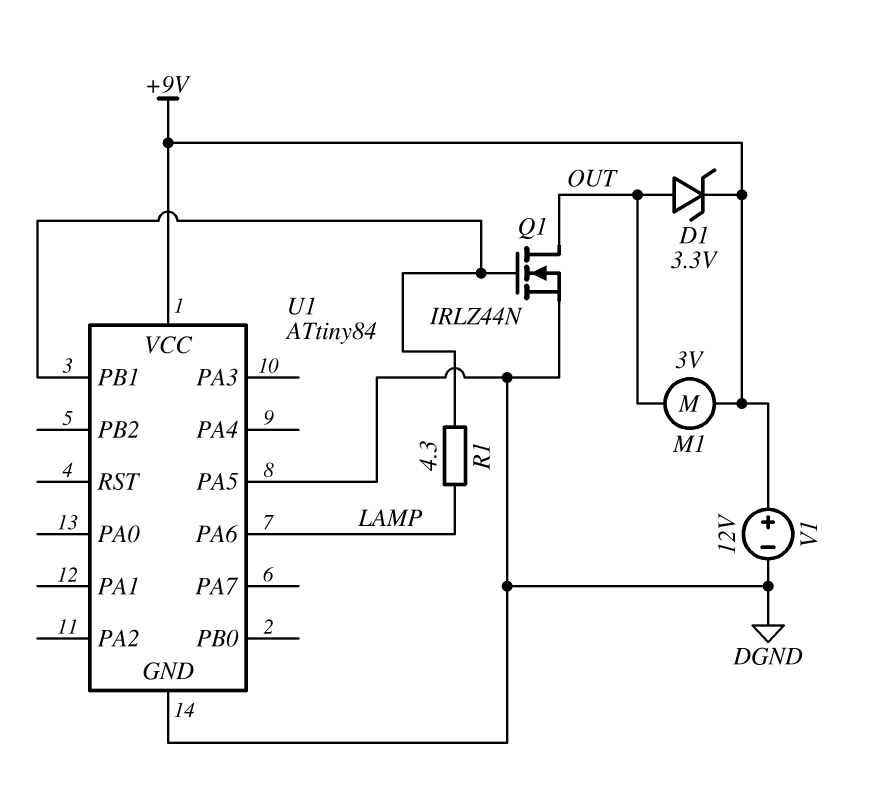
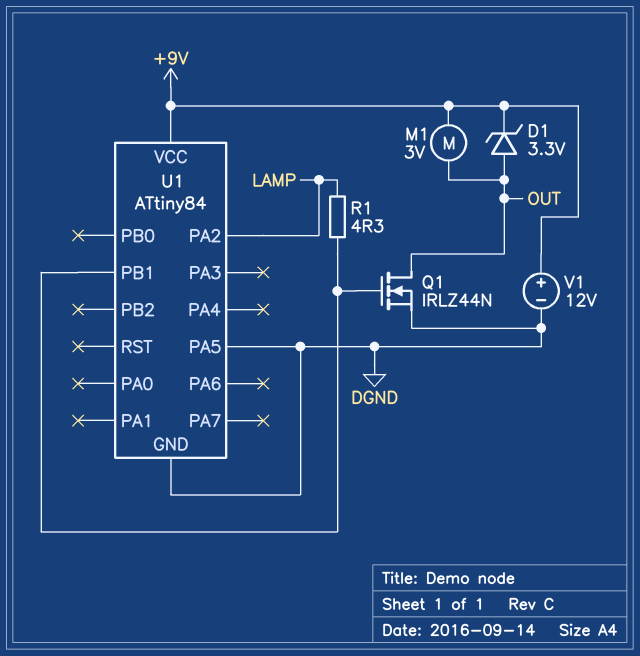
U1 pin PA2: none -> LAMP
U1 pin PA6: LAMP -> none

